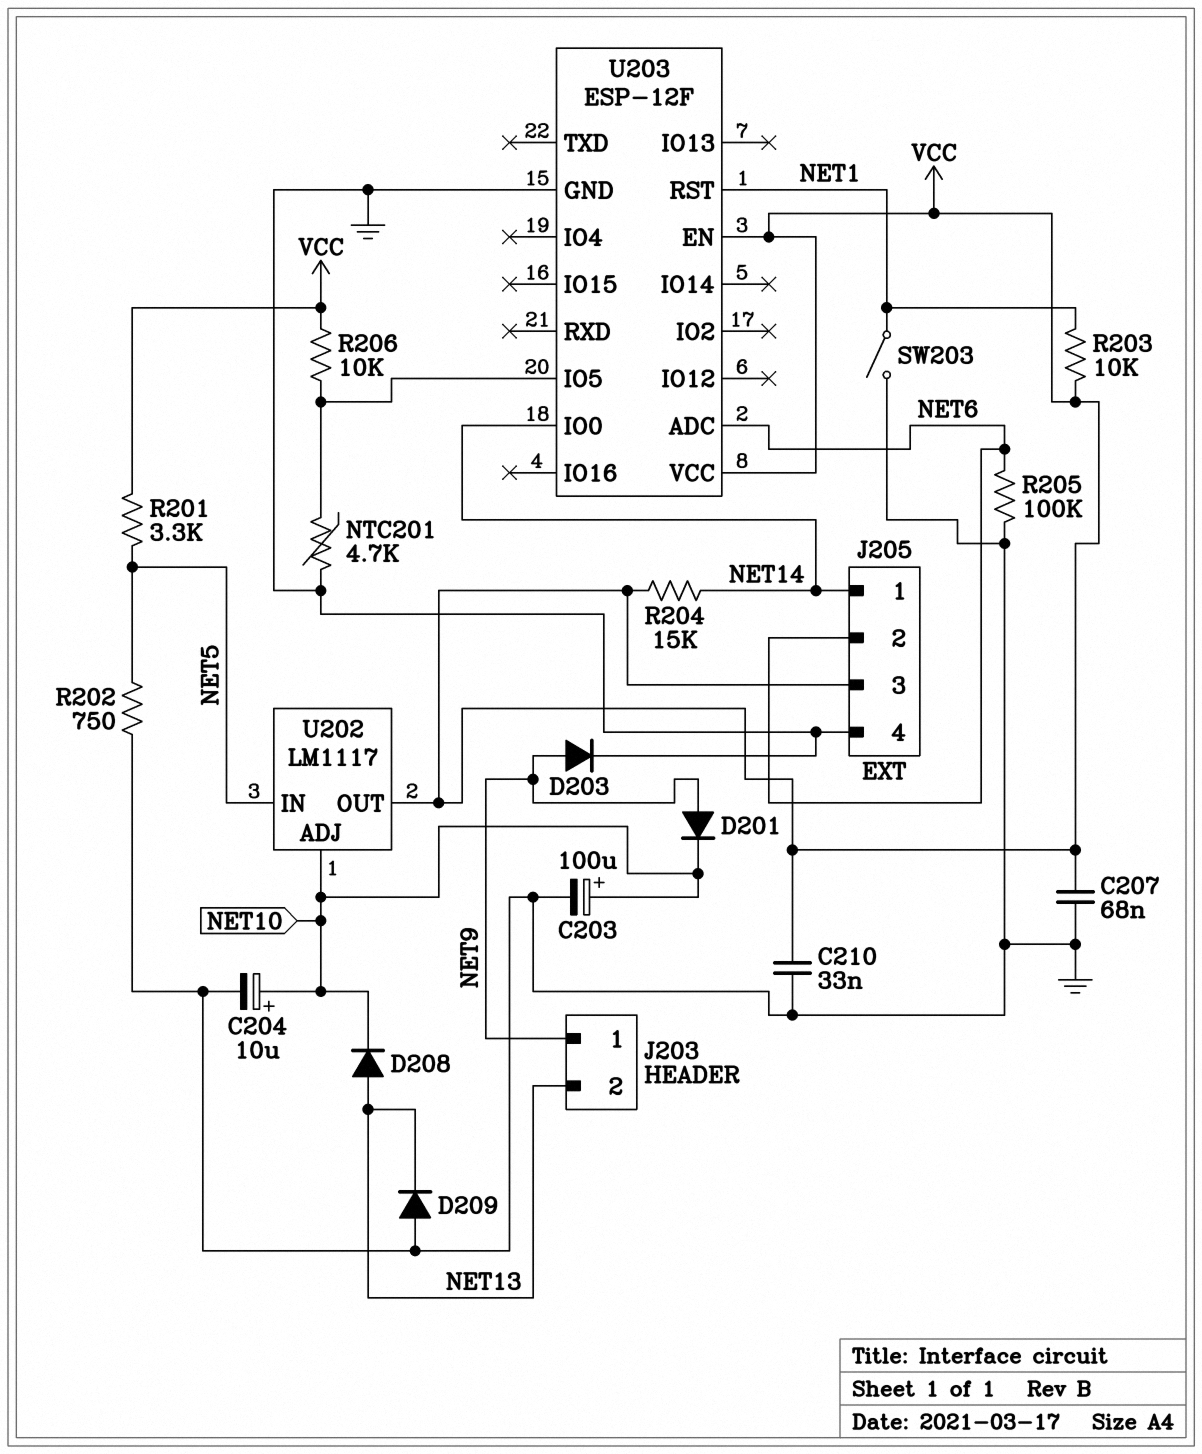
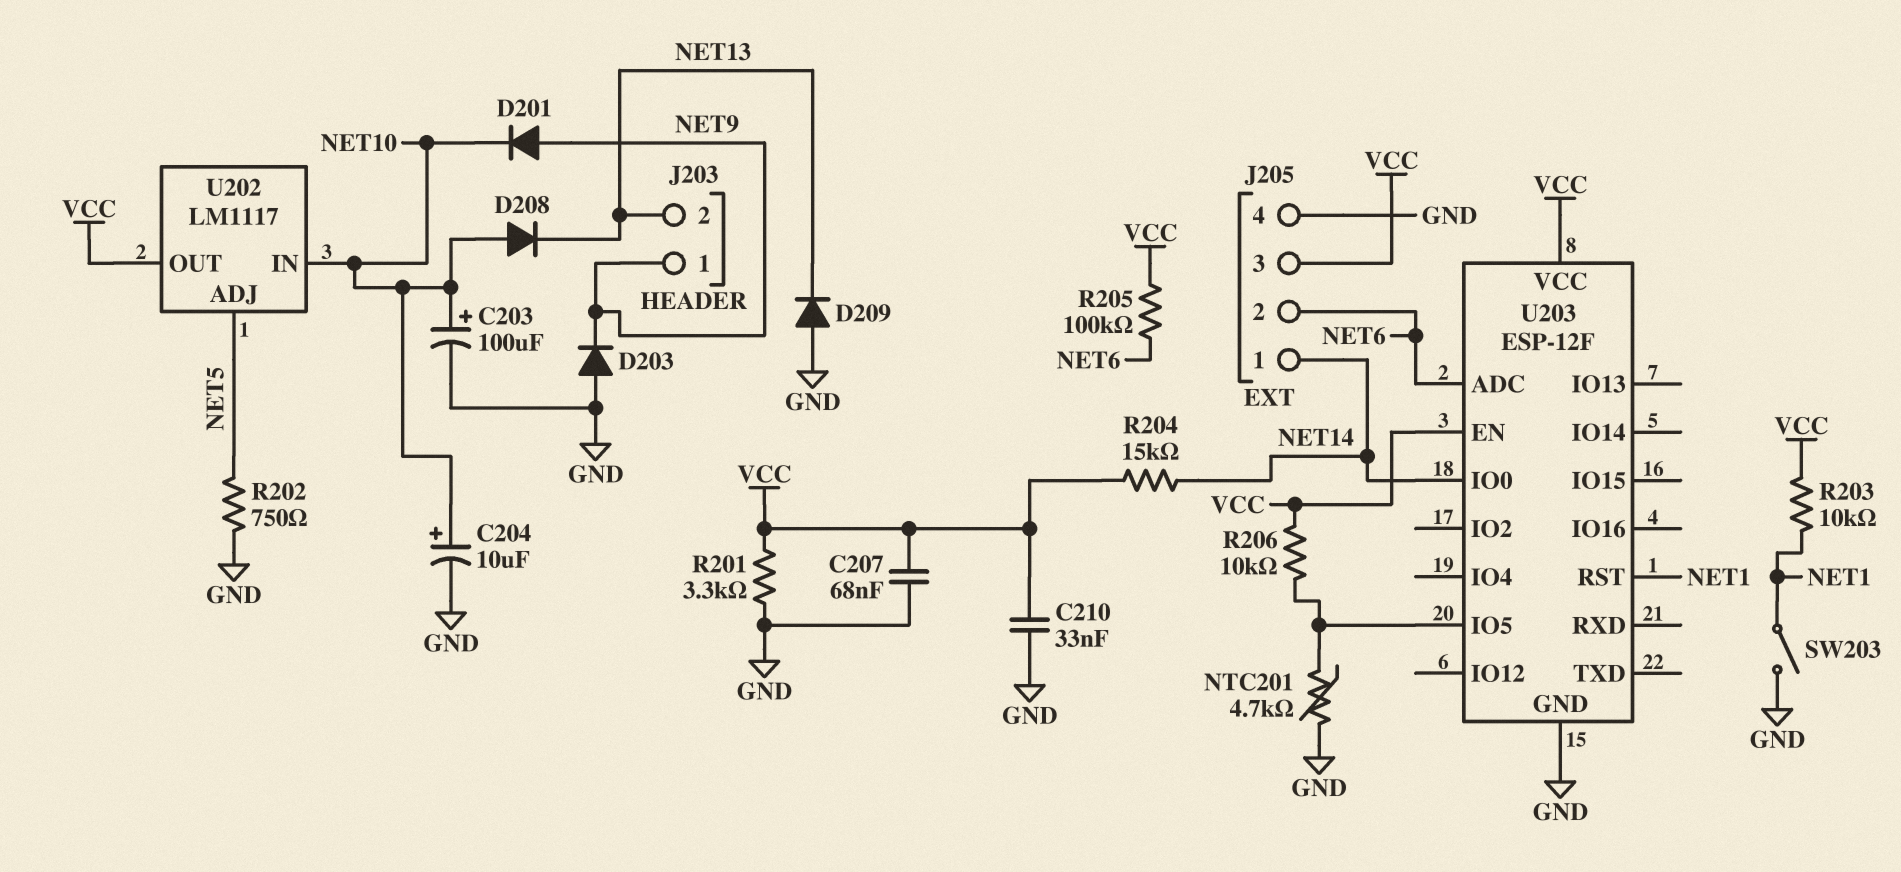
D203: diode (A NET9, K GND) -> diode (A GND, K NET9)
D208: diode (A NET13, K NET10) -> diode (A NET10, K NET13)
R201: 3.3k (NET5, VCC) -> 3.3k (GND, VCC)
R205: 100k (GND, NET6) -> 100k (NET6, VCC)
U202 pin ADJ: NET10 -> NET5
U202 pin IN: NET5 -> NET10

